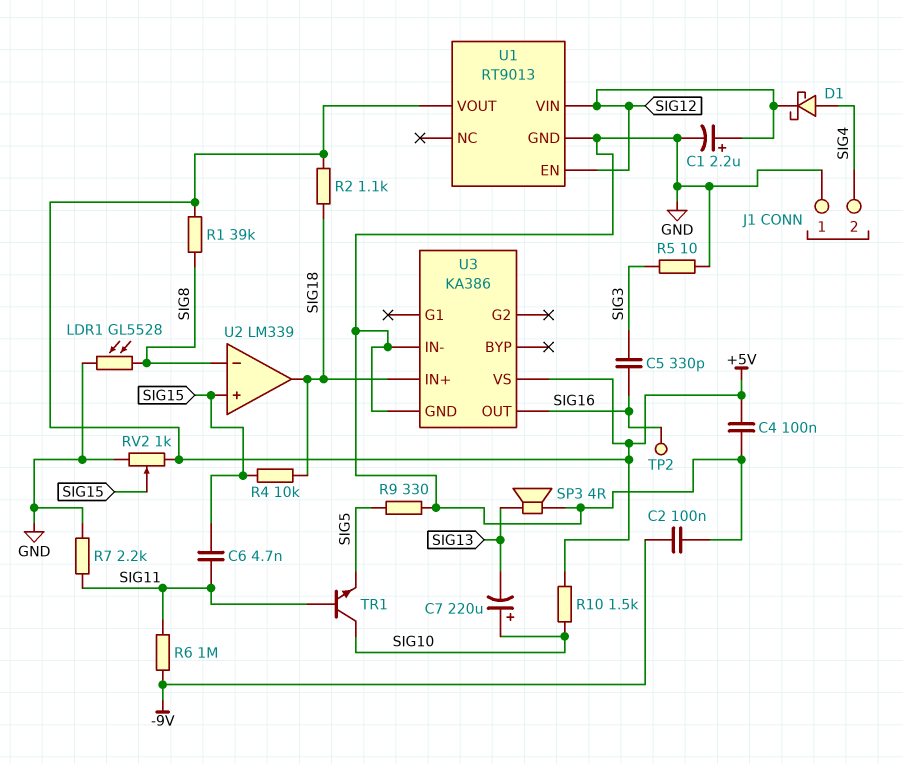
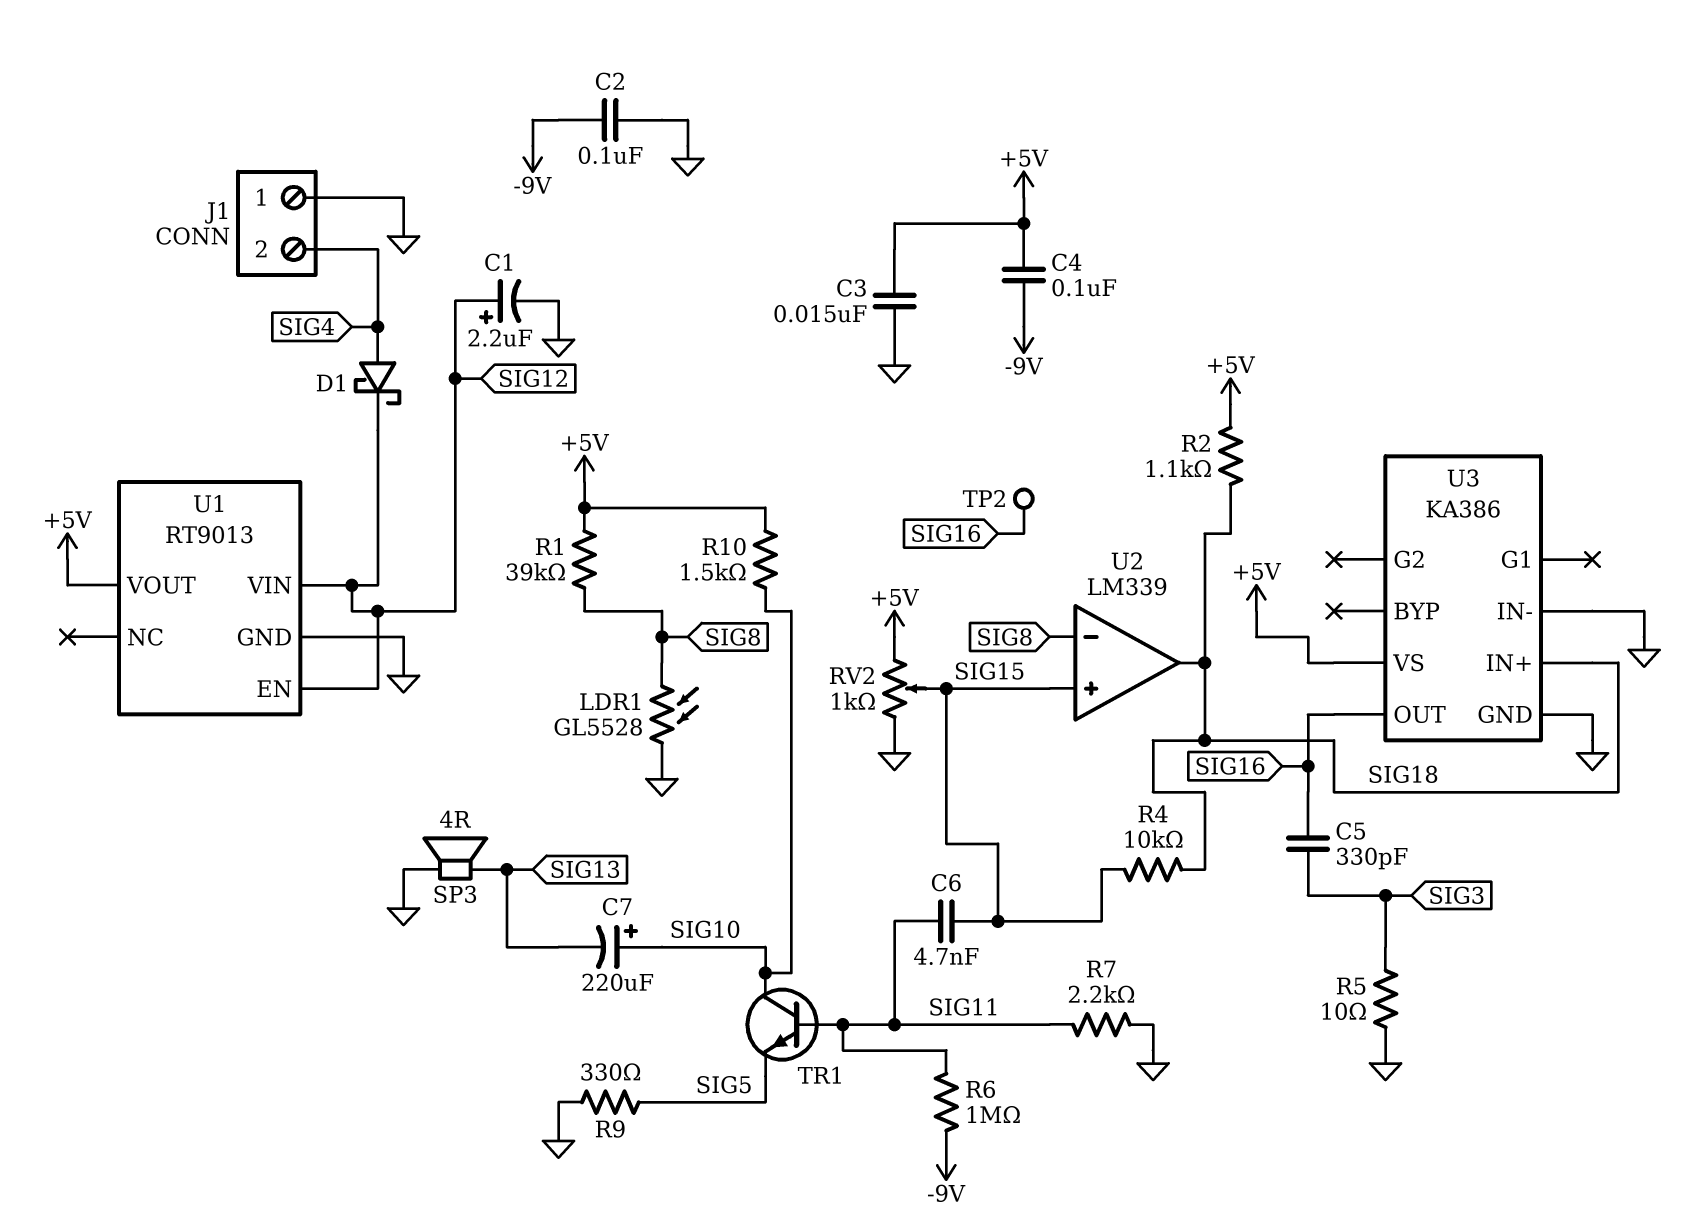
C3: none -> 15nF (+5V, GND)
C4: 100nF (+5V, GND) -> 100nF (+5V, -9V)

